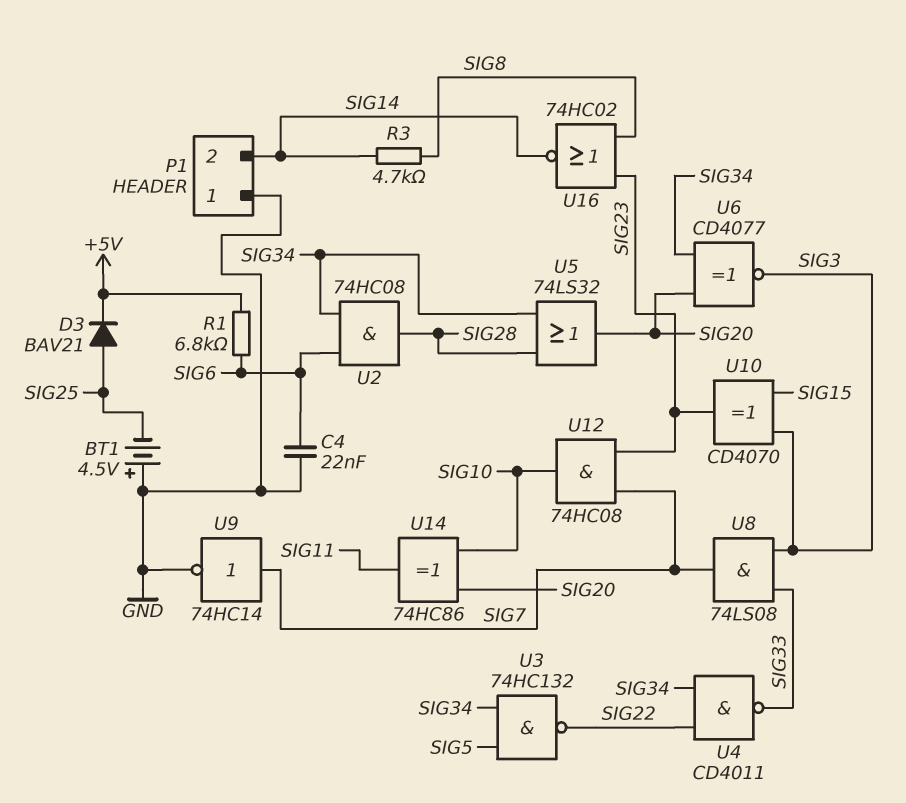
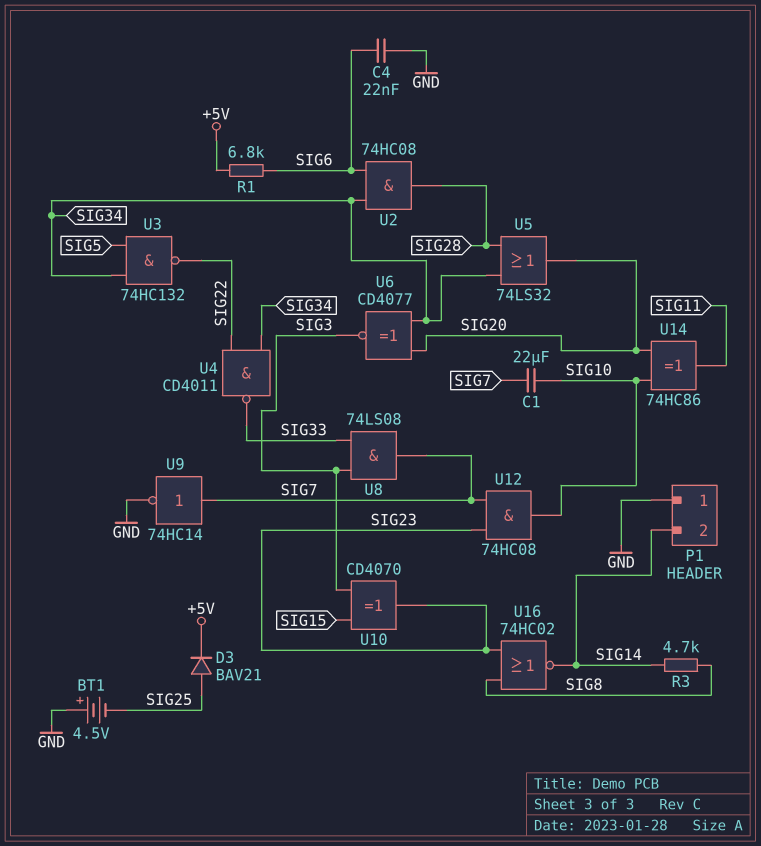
C1: none -> 22uF (SIG7, SIG10)

